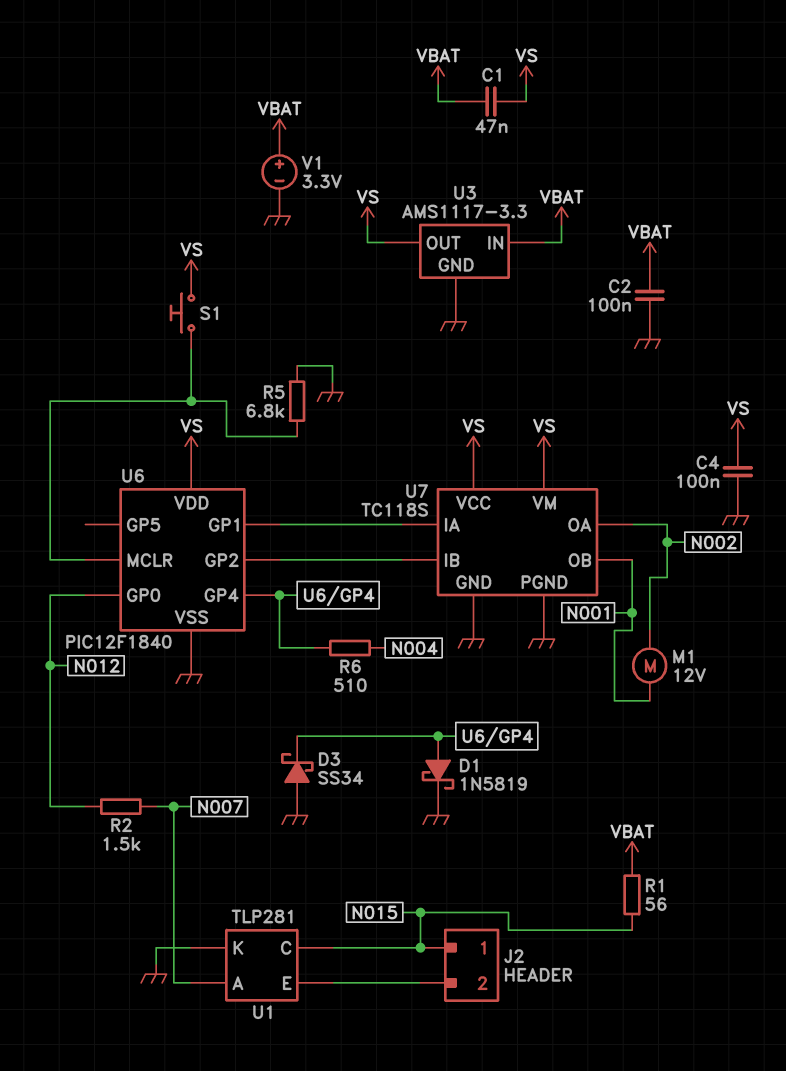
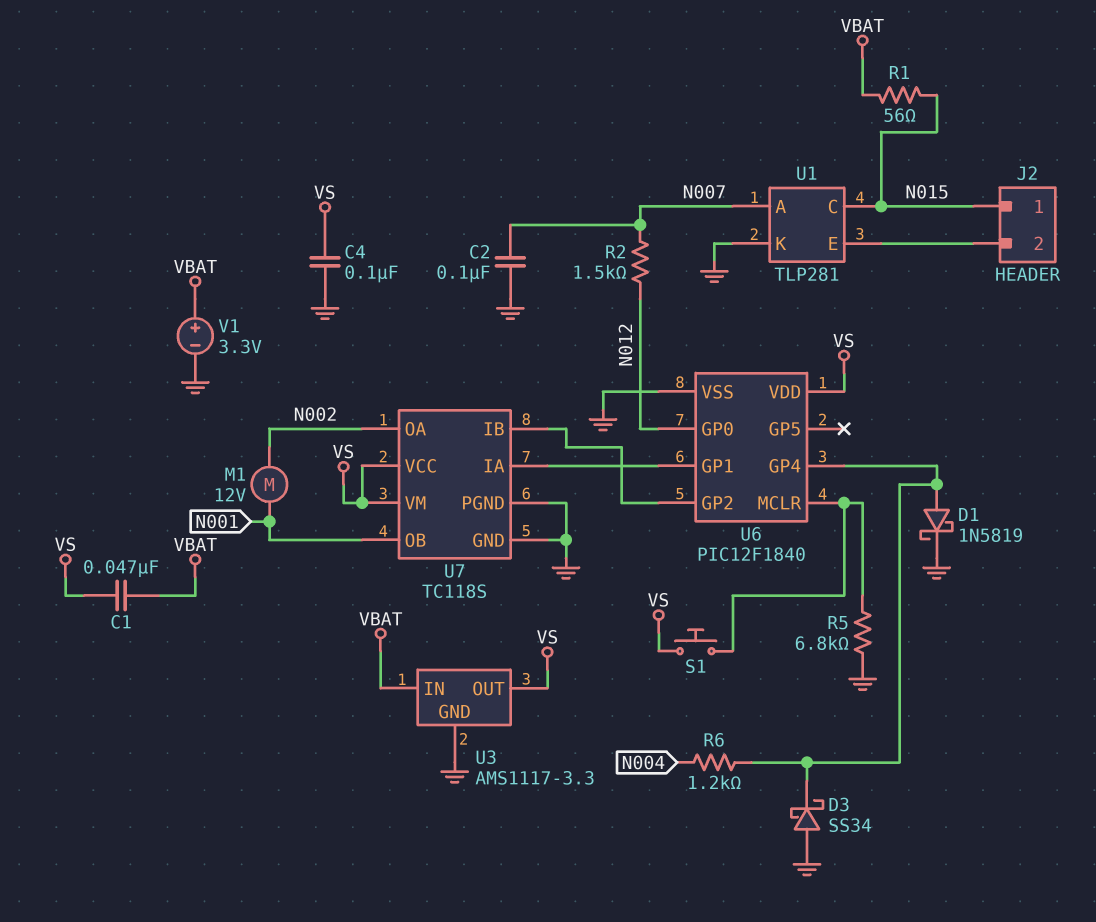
C2: 100nF (GND, VBAT) -> 100nF (GND, N007)
R6: 510 (N004, U6/GP4) -> 1.2k (N004, U6/GP4)

